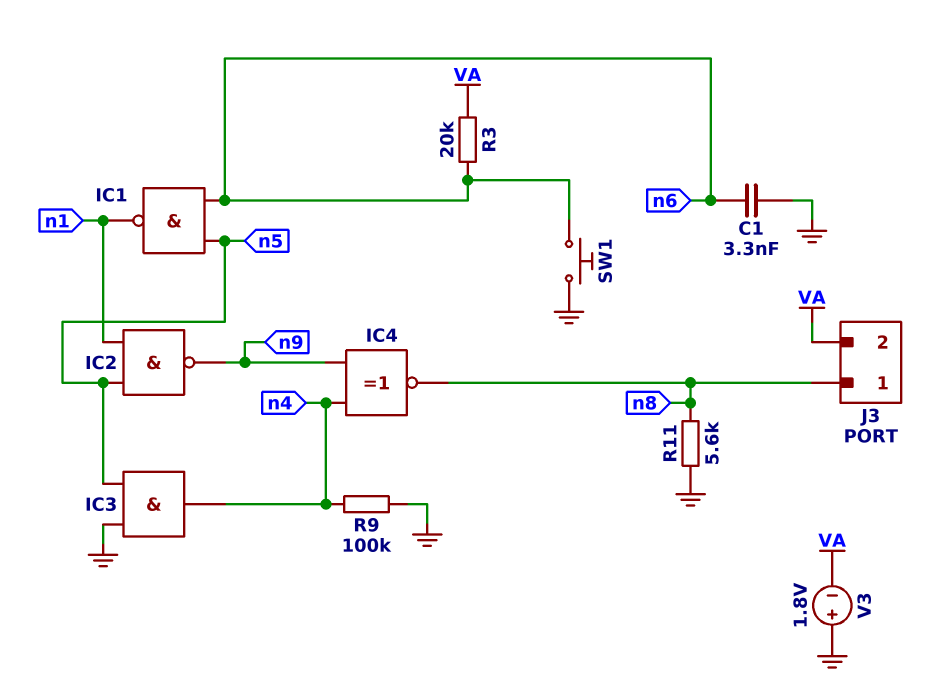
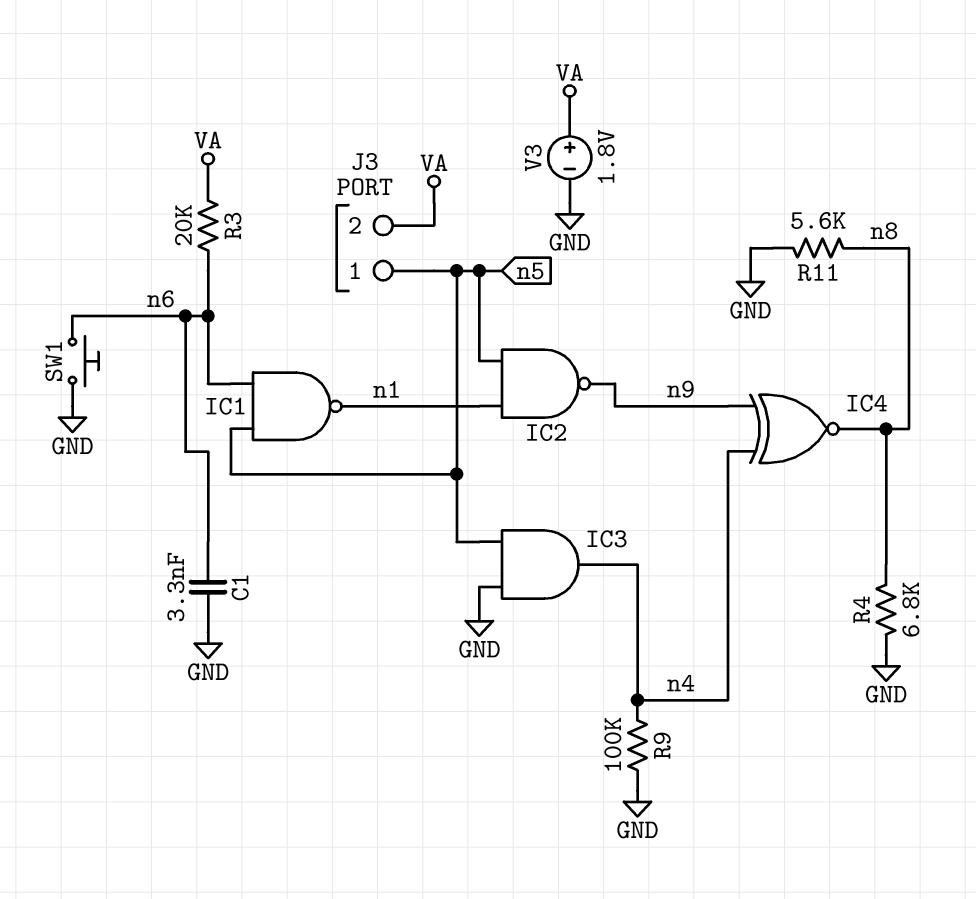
J3 pin 1: n8 -> n5
R4: none -> 6.8k (GND, n8)
V3: 1.8V (plus GND, minus VA) -> 1.8V (plus VA, minus GND)

